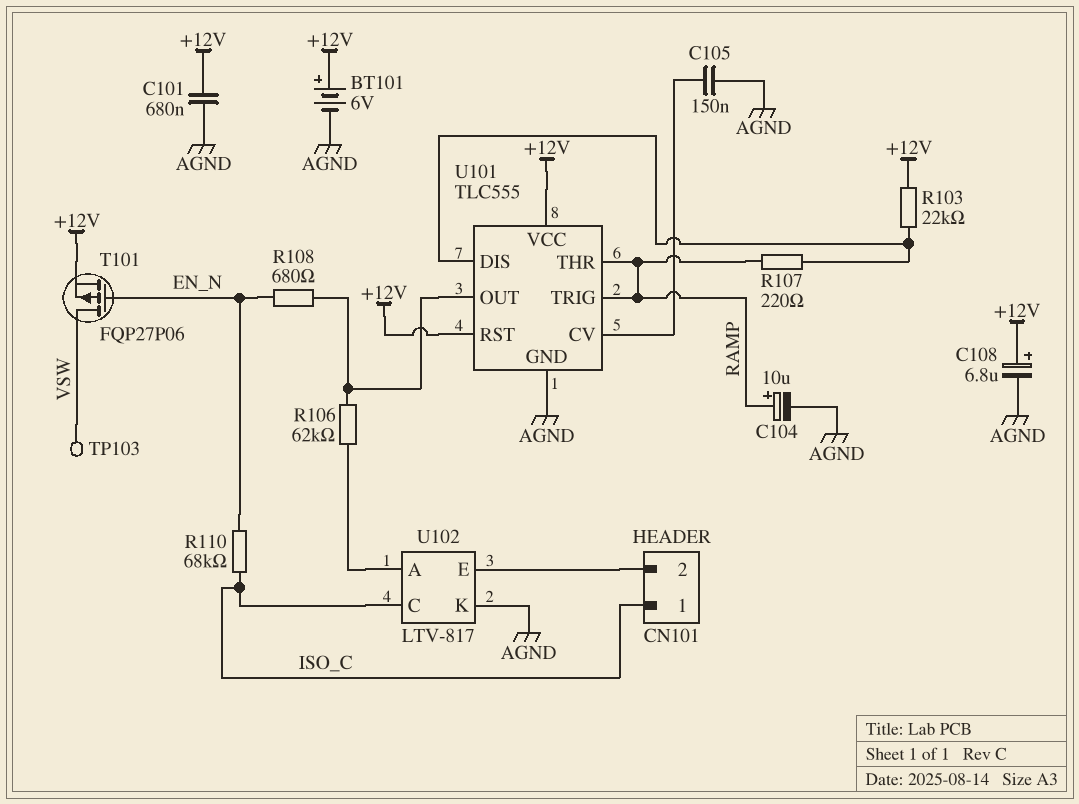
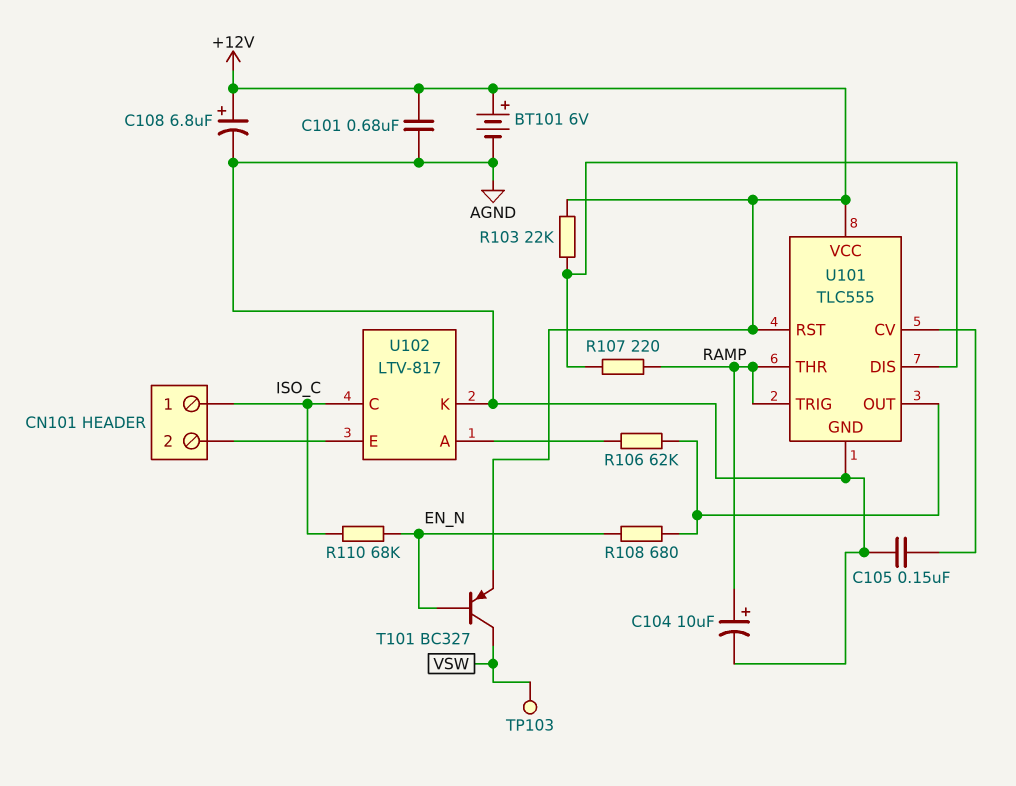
T101: PMOS FQP27P06 (G EN_N, D VSW, S +12V) -> PNP BC327 (B EN_N, C VSW, E +12V)

